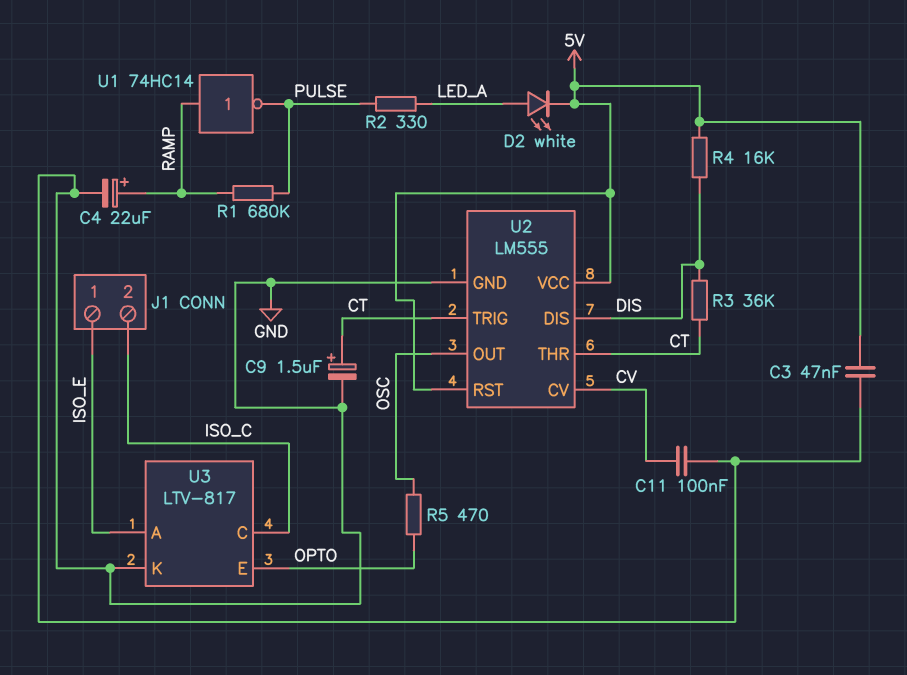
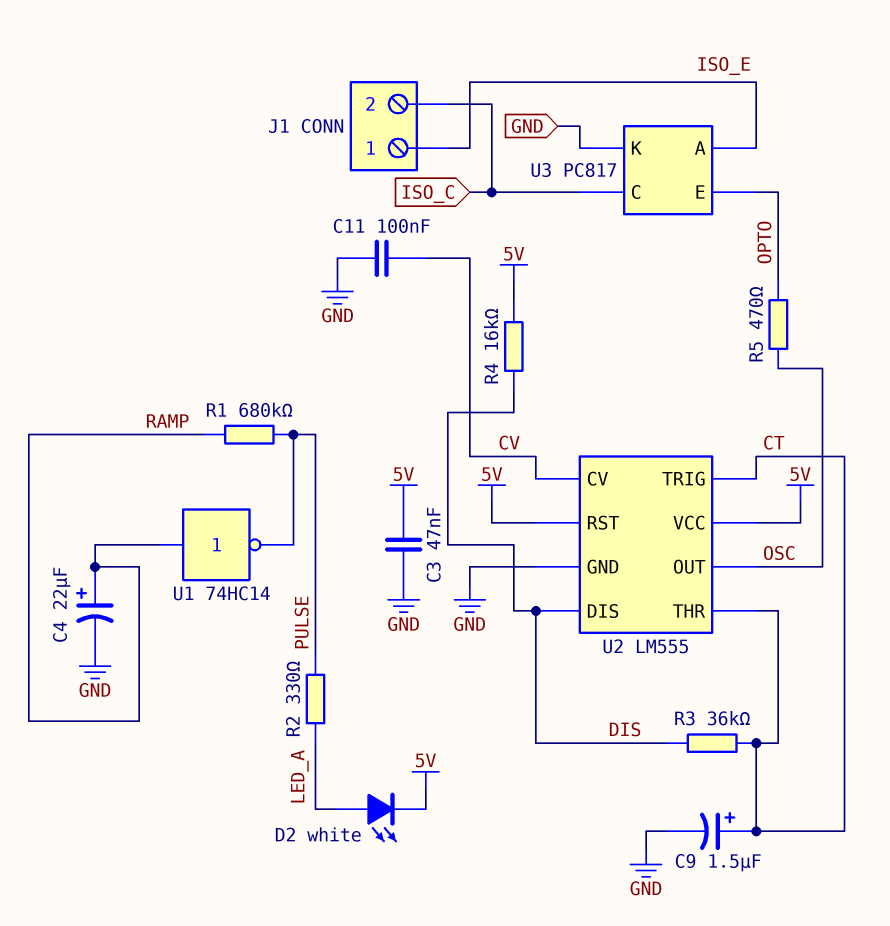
U3: LTV-817 -> PC817

